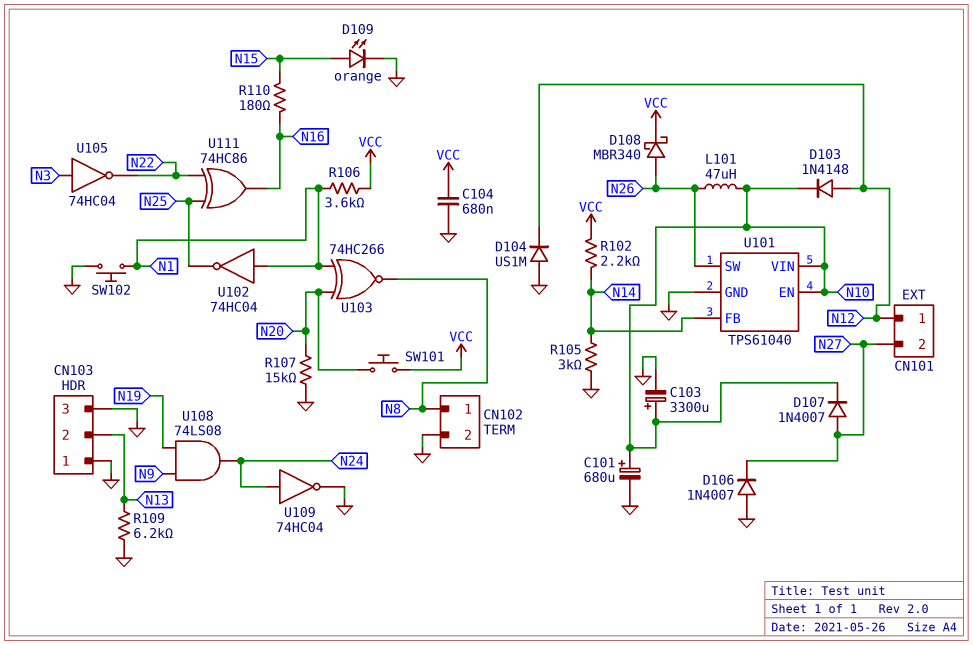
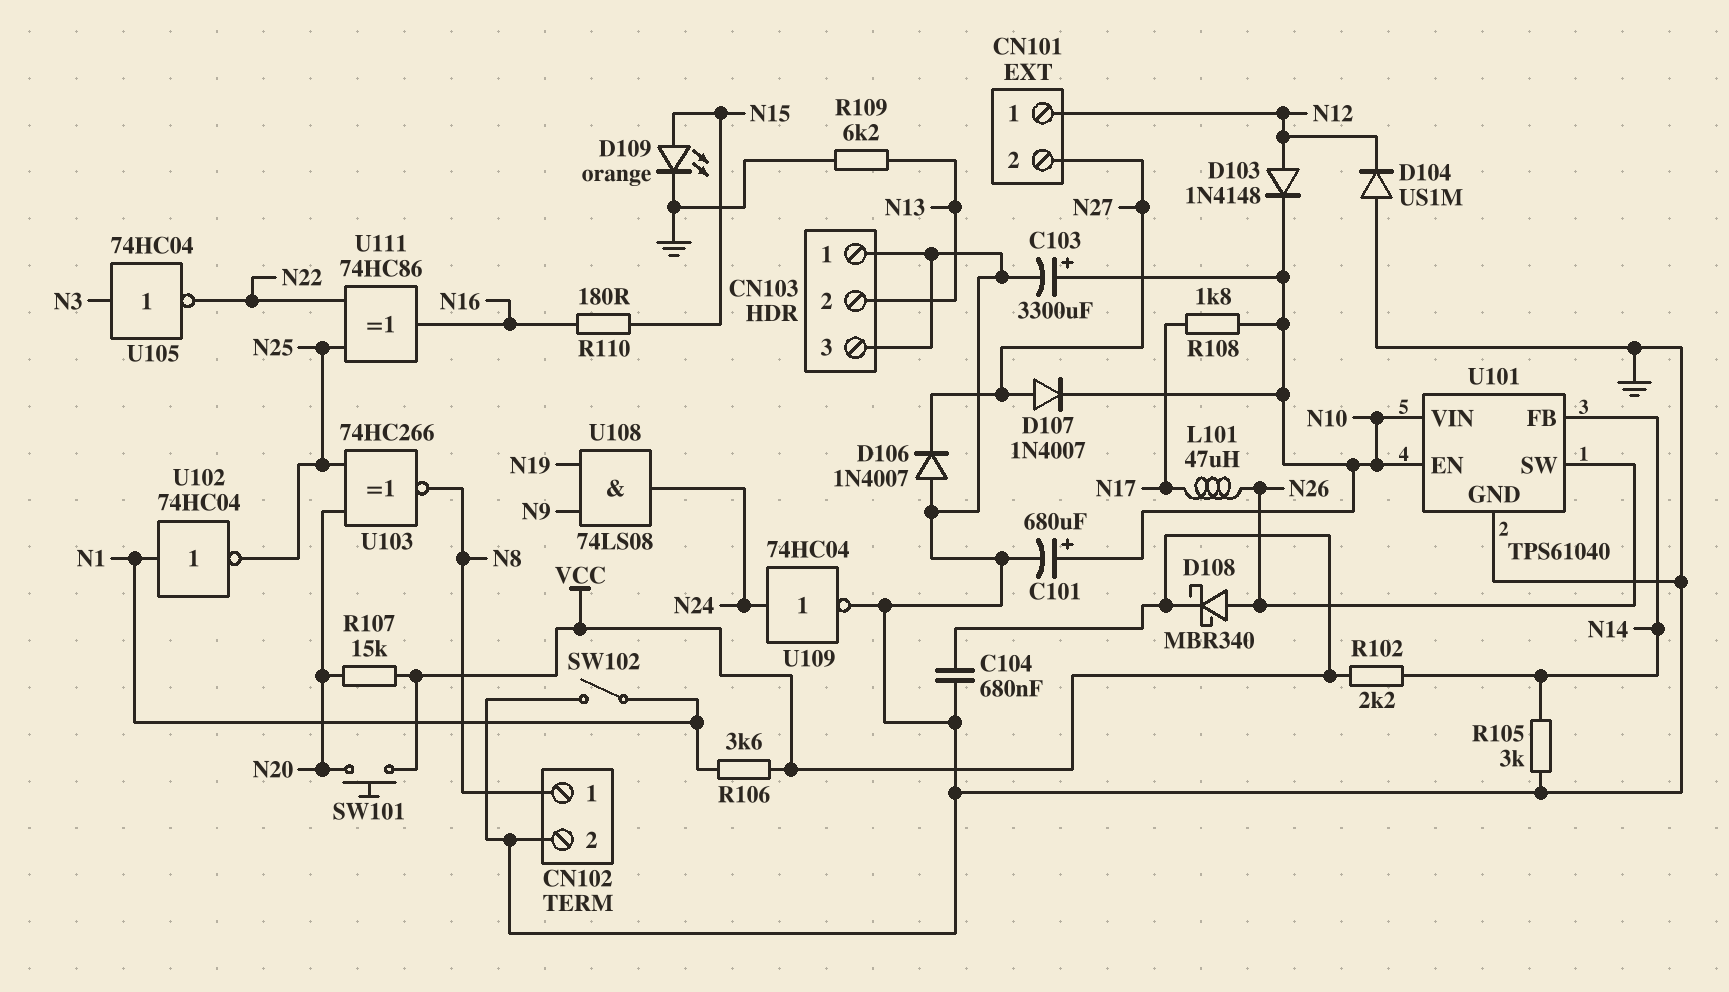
L101: 47uH (N10, N26) -> 47uH (N17, N26)
R107: 15k (GND, N20) -> 15k (N20, VCC)
R108: none -> 1.8k (N10, N17)
SW102: button (GND, N1) -> switch (GND, N1)
U103: XNOR 74HC266 (in N1, in N20, out N8) -> XNOR 74HC266 (in N20, in N25, out N8)

